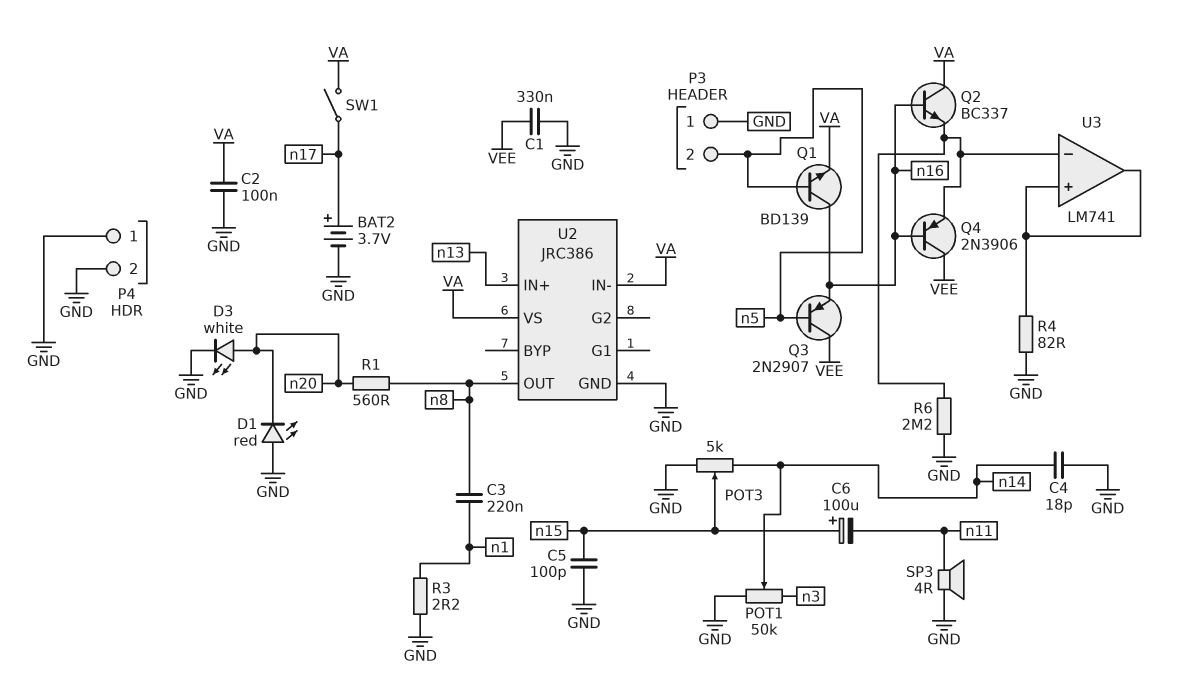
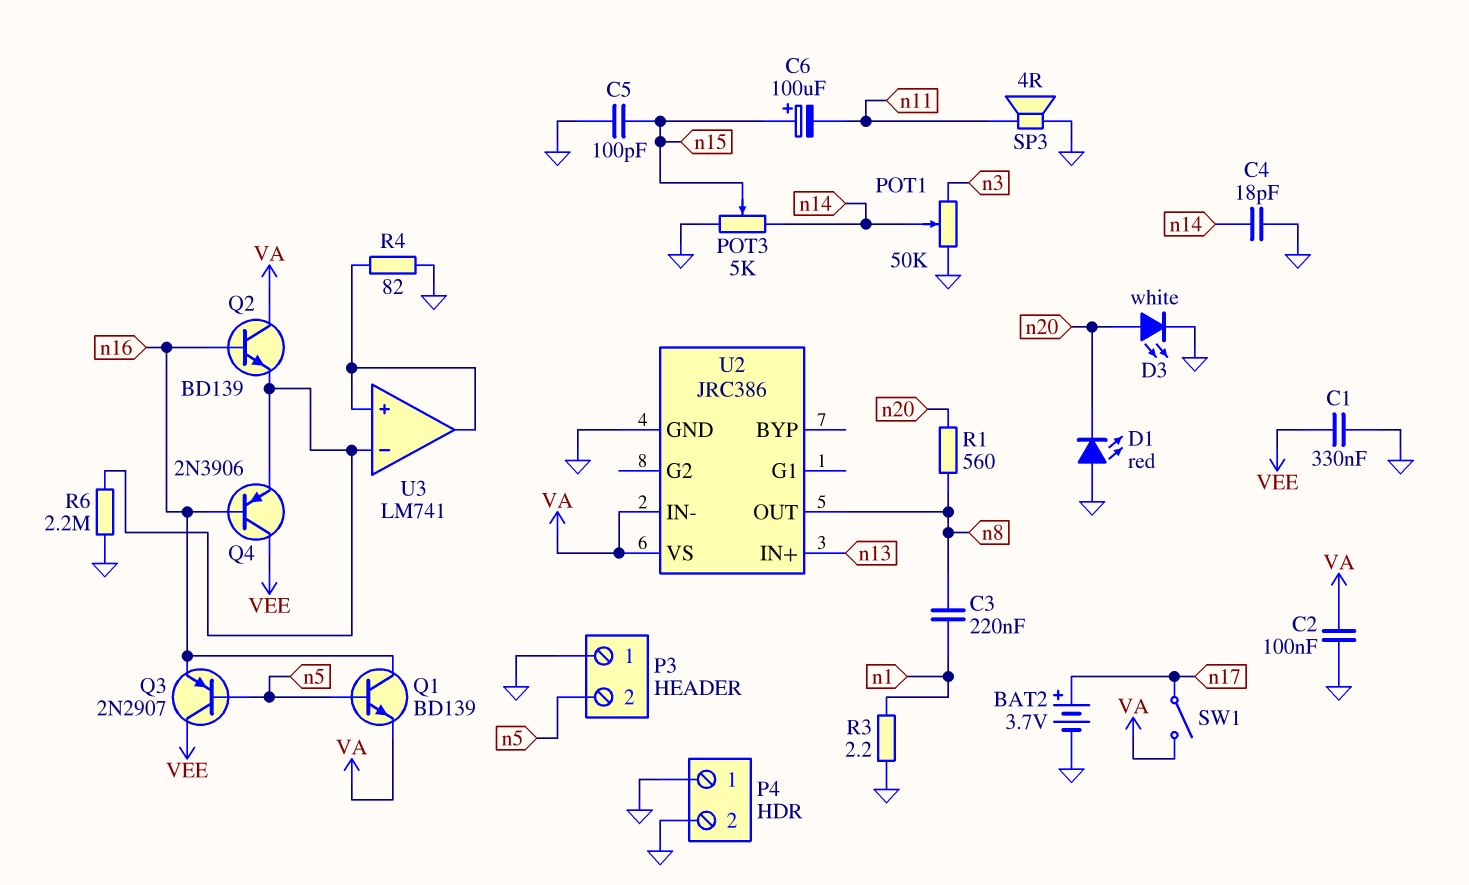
Q2: NPN BC337 (B n16, C VA, E U3/in-) -> NPN BD139 (B n16, C VA, E U3/in-)

